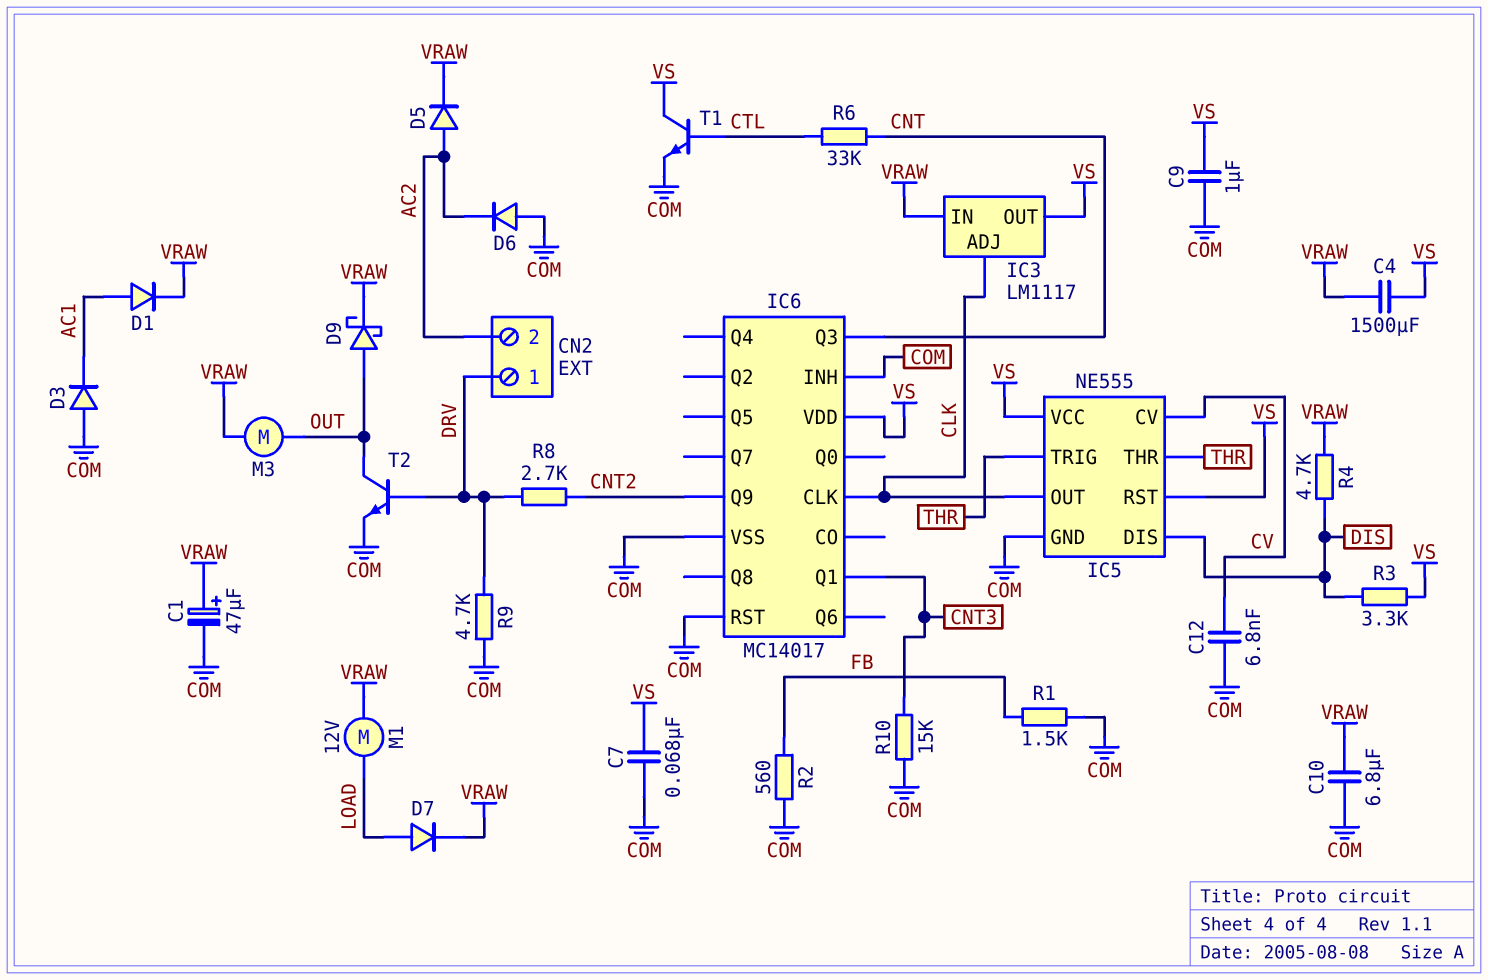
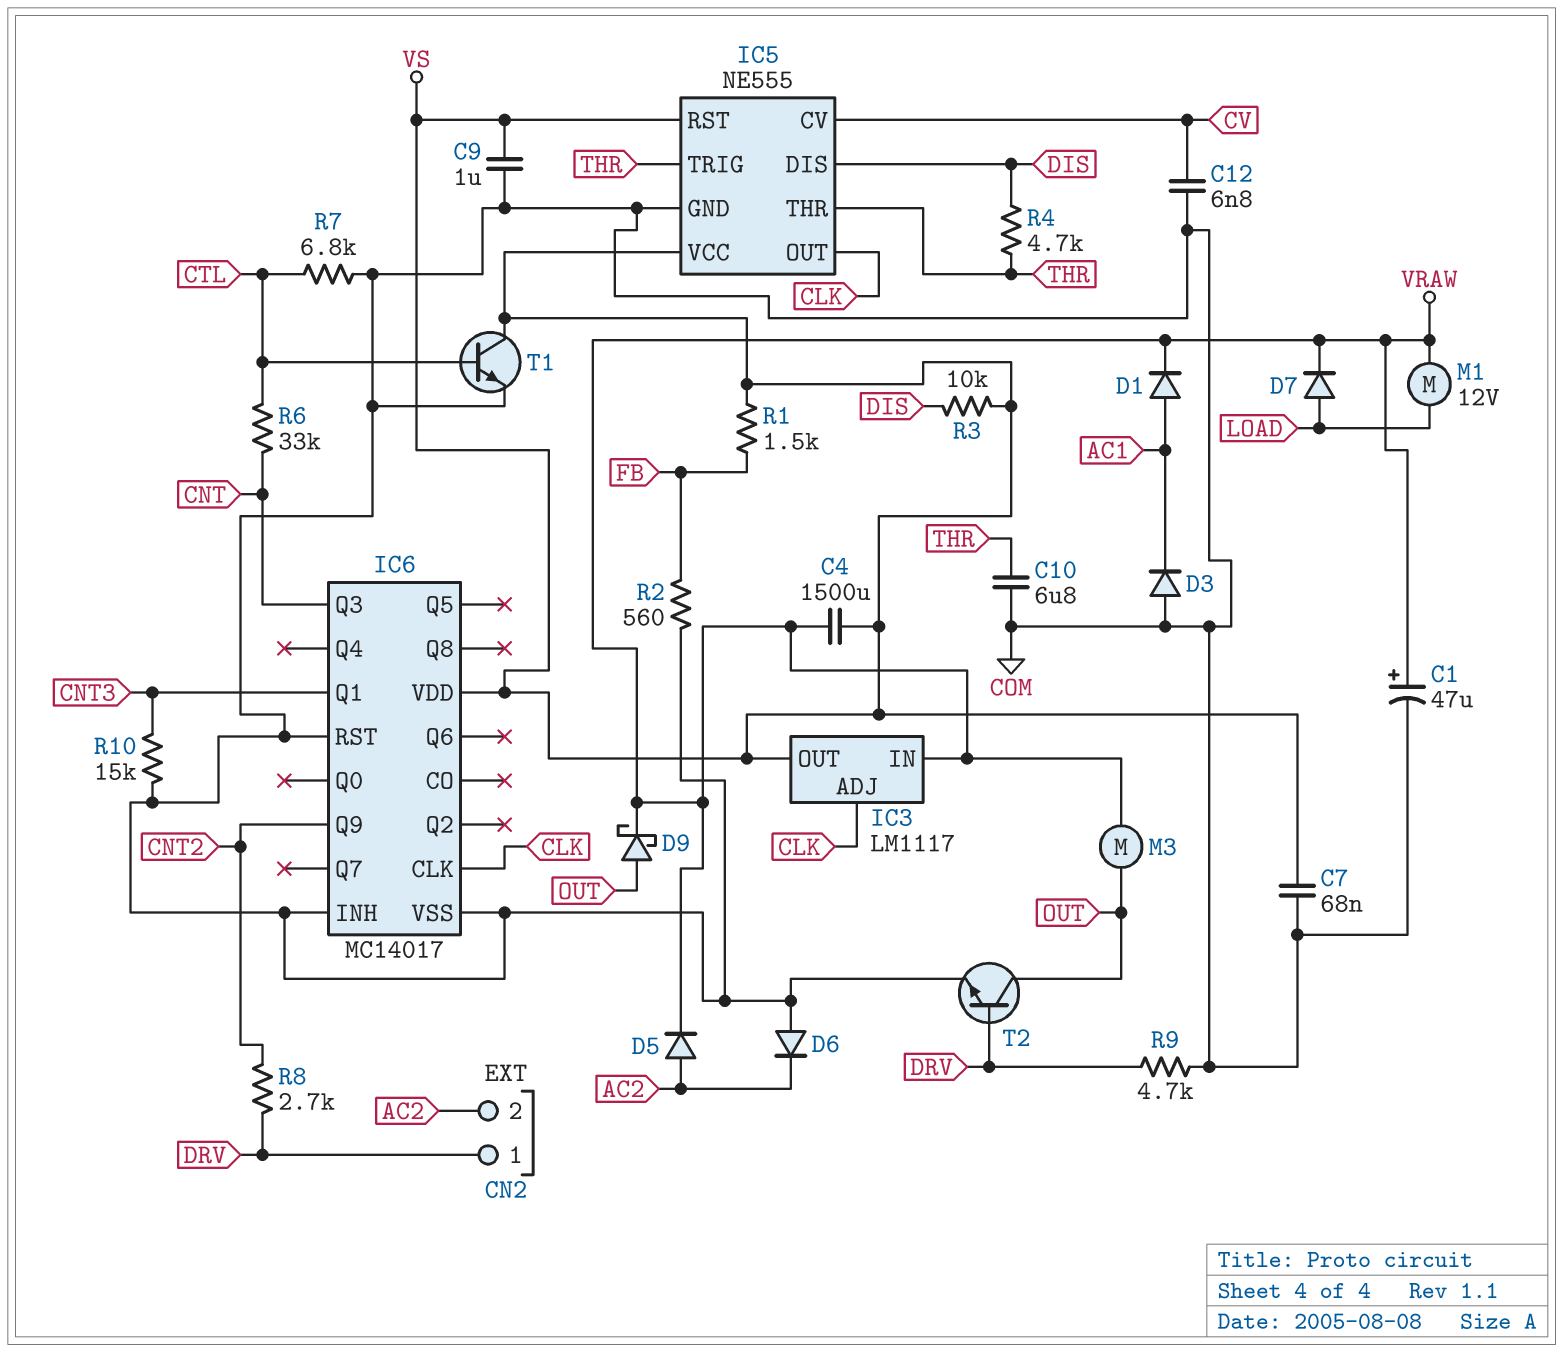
C10: 6.8uF (COM, VRAW) -> 6.8uF (COM, THR)
R1: 1.5k (COM, FB) -> 1.5k (FB, VS)
R3: 3.3k (DIS, VS) -> 10k (DIS, VS)
R4: 4.7k (DIS, VRAW) -> 4.7k (DIS, THR)
R7: none -> 6.8k (COM, CTL)

